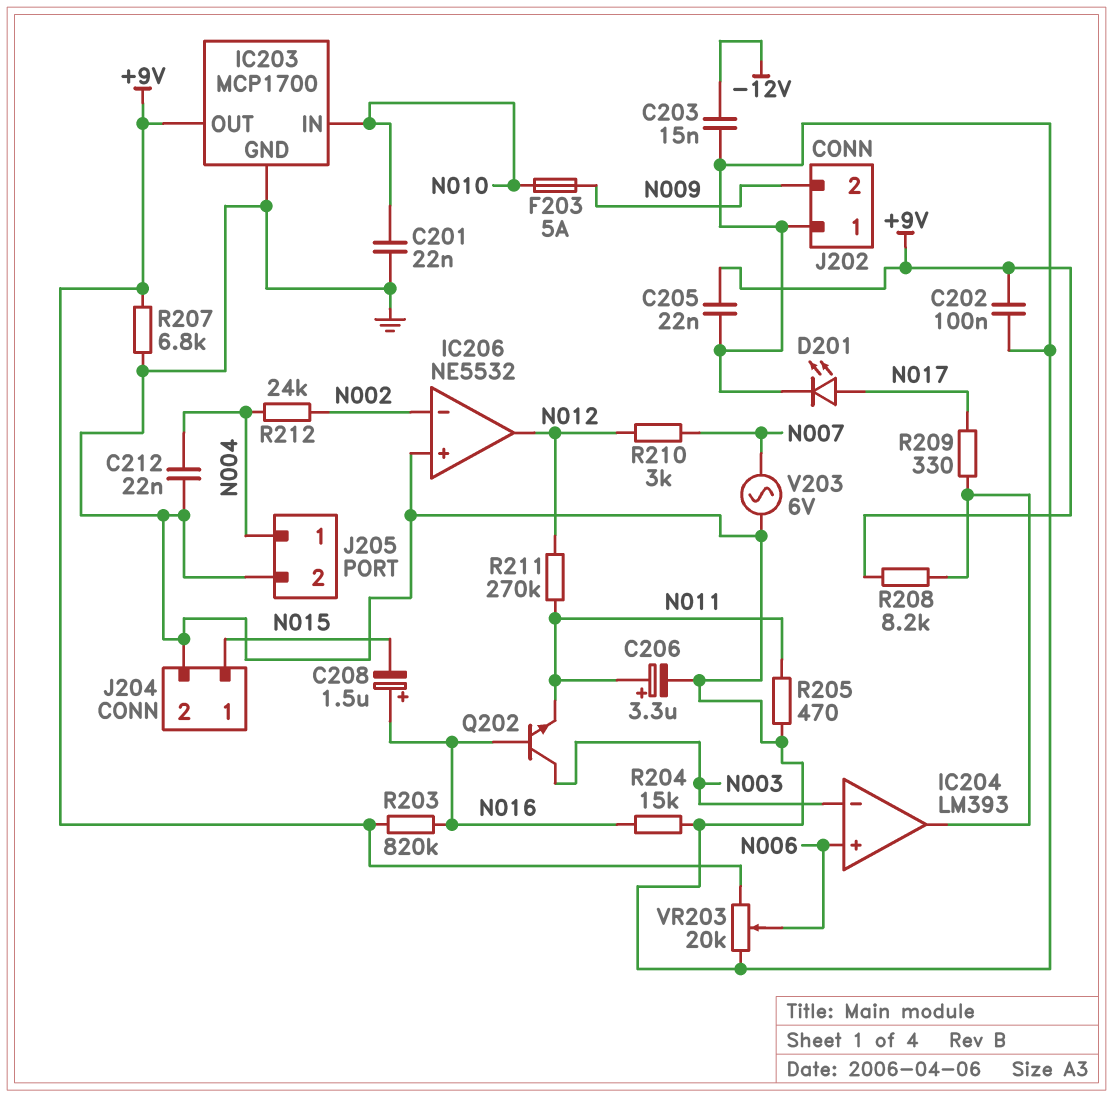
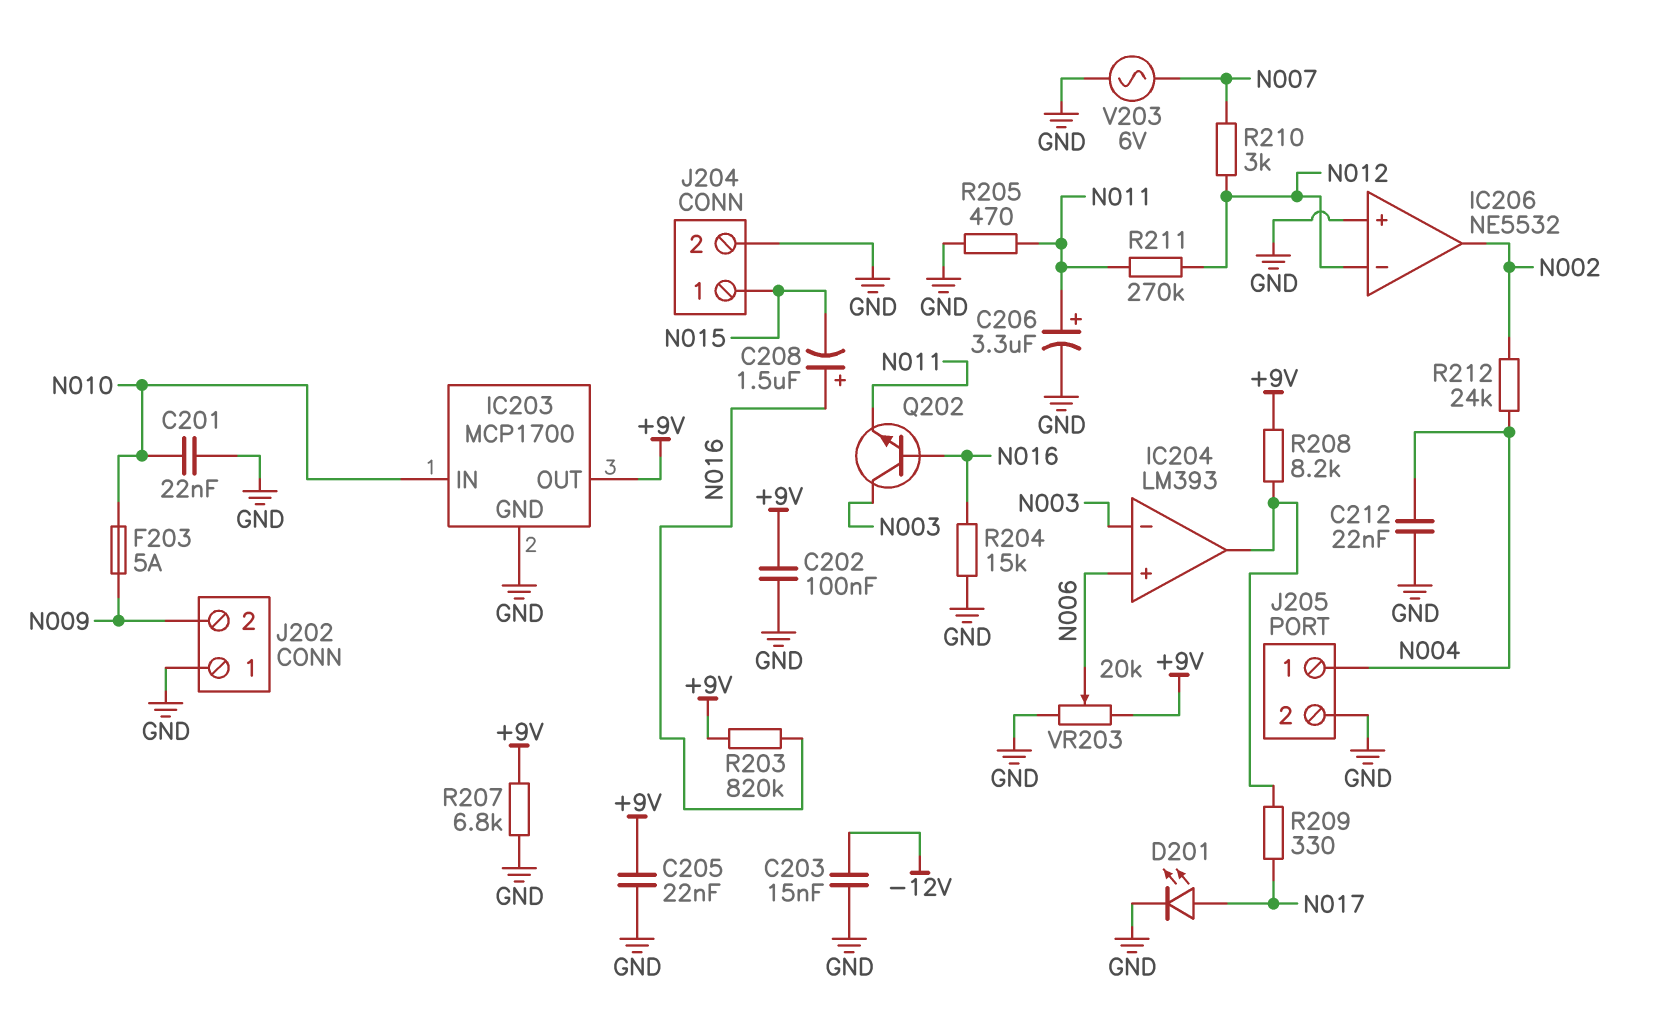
IC206 pin in-: N002 -> N012
IC206 pin out: N012 -> N002

